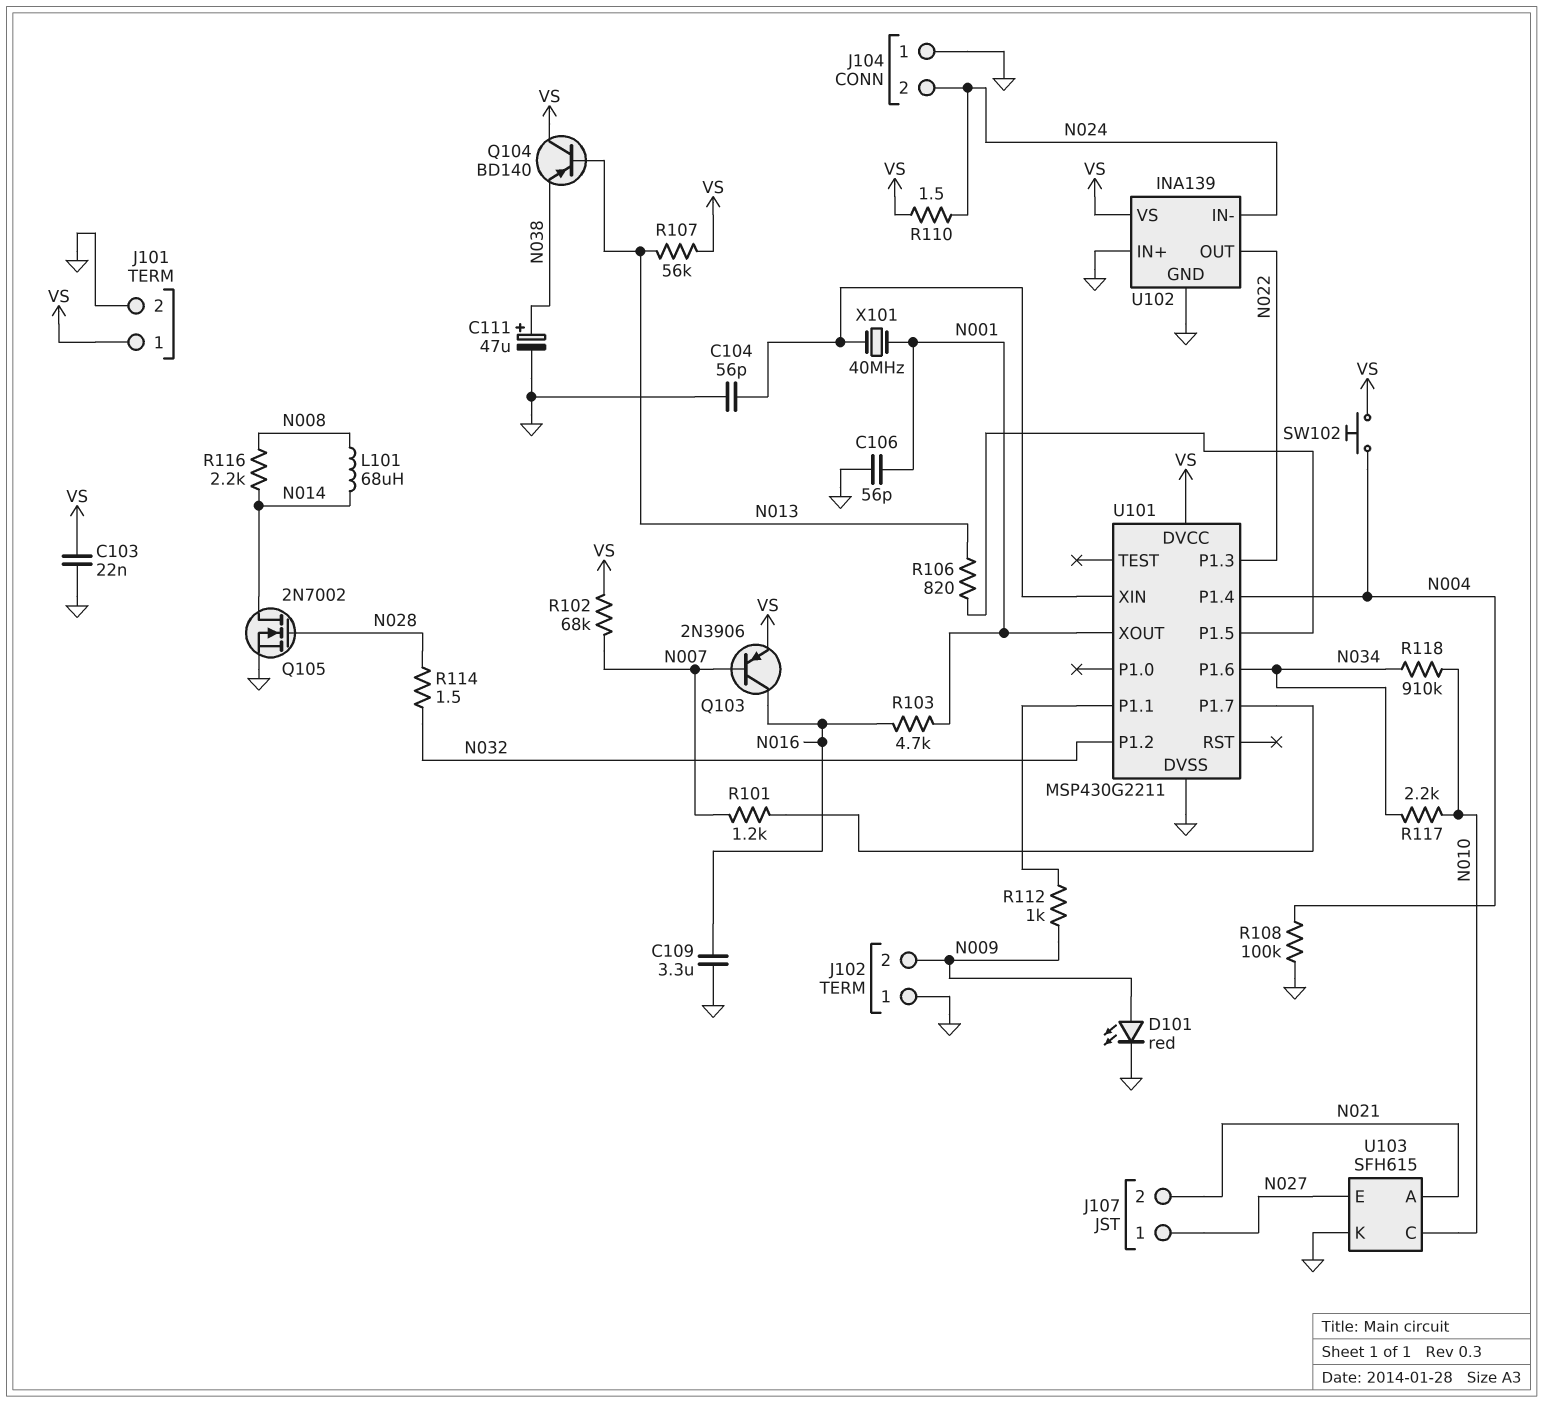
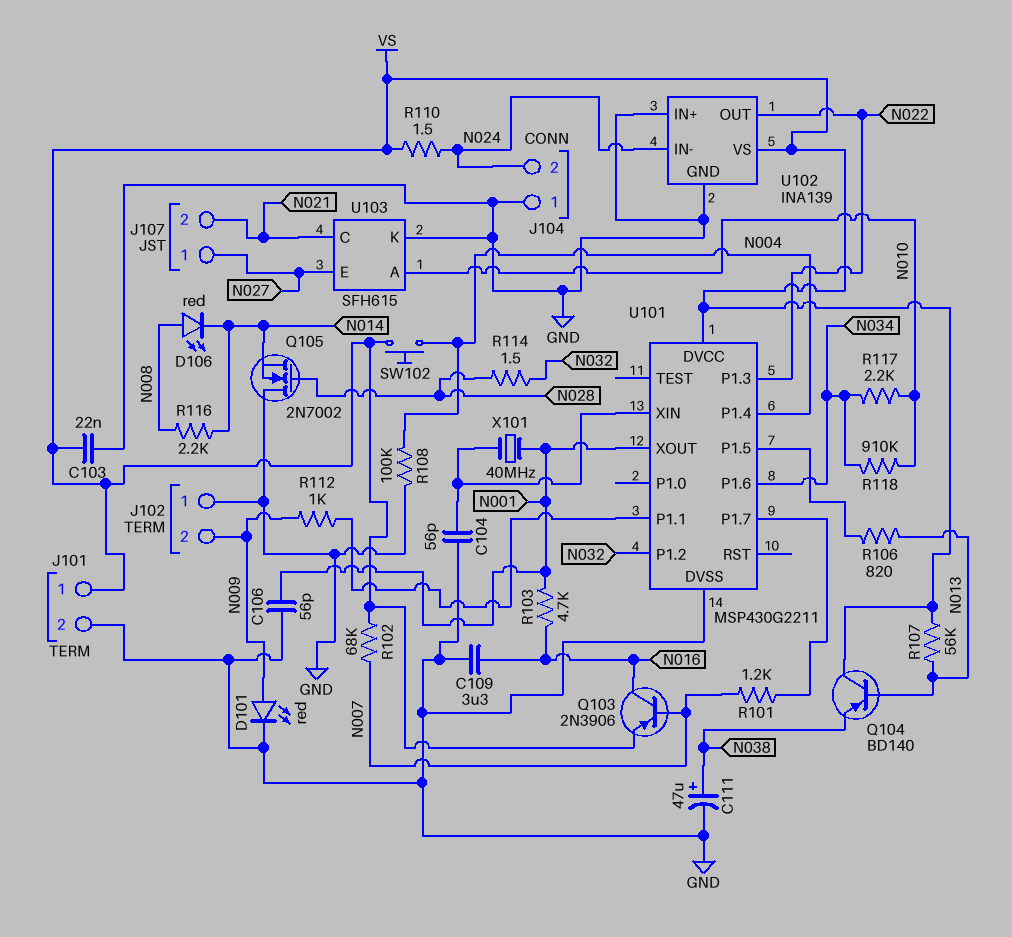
D106: none -> LED red (A N008, K N014)
L101: 68uH (N008, N014) -> none
Q105: NMOS 2N7002 (G N028, D N014, S GND) -> NMOS 2N7002 (G N028, D GND, S N014)
U103 pin A: N021 -> N010
U103 pin C: N010 -> N021

